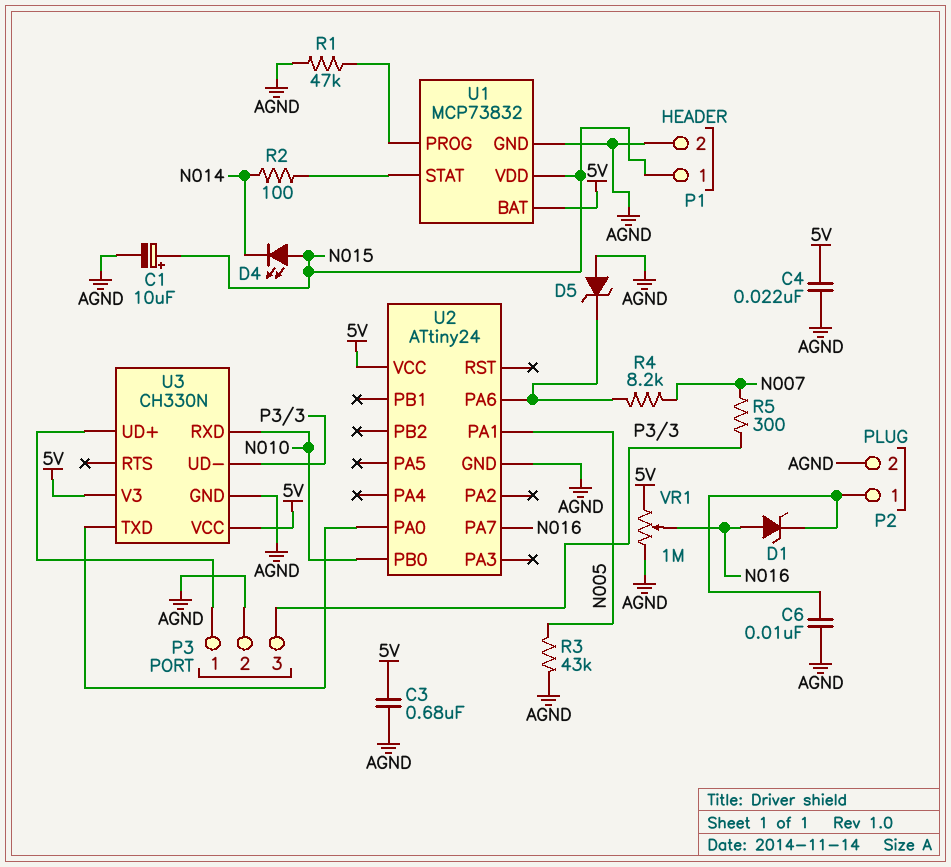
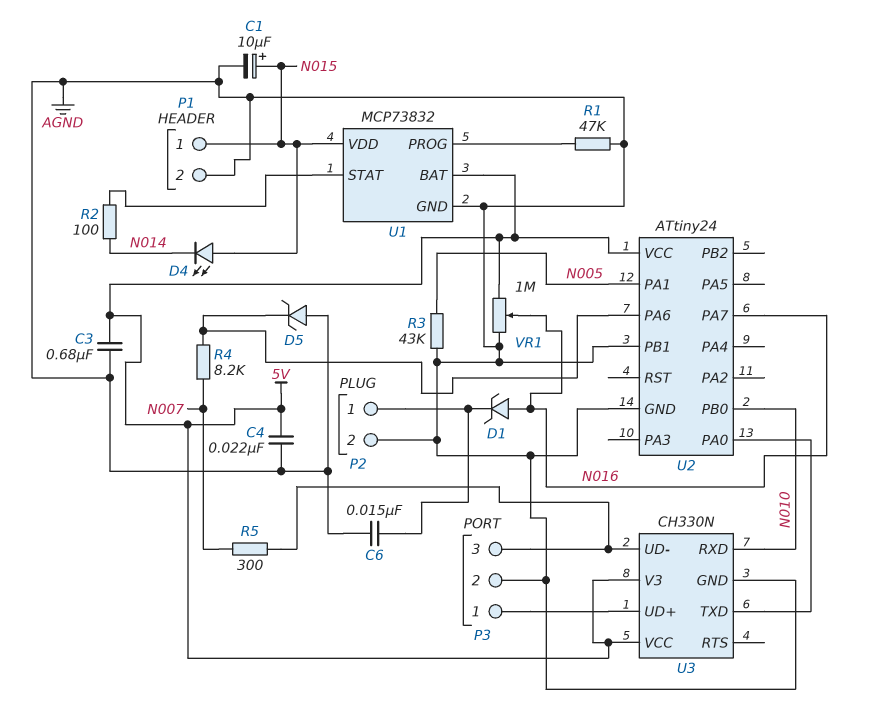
C6: 10nF (AGND, P2/1) -> 15nF (AGND, P2/1)
U2 pin PB1: none -> AGND

